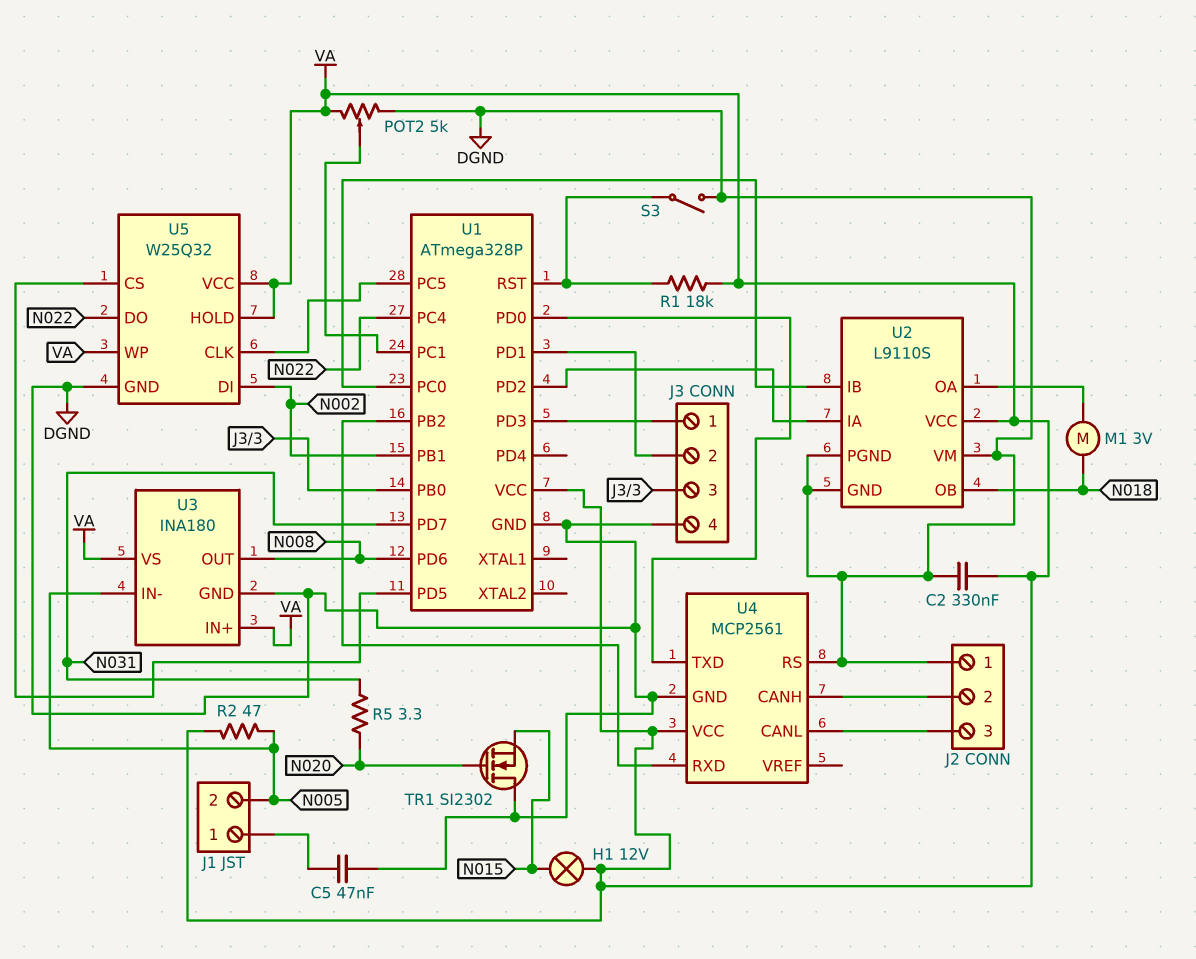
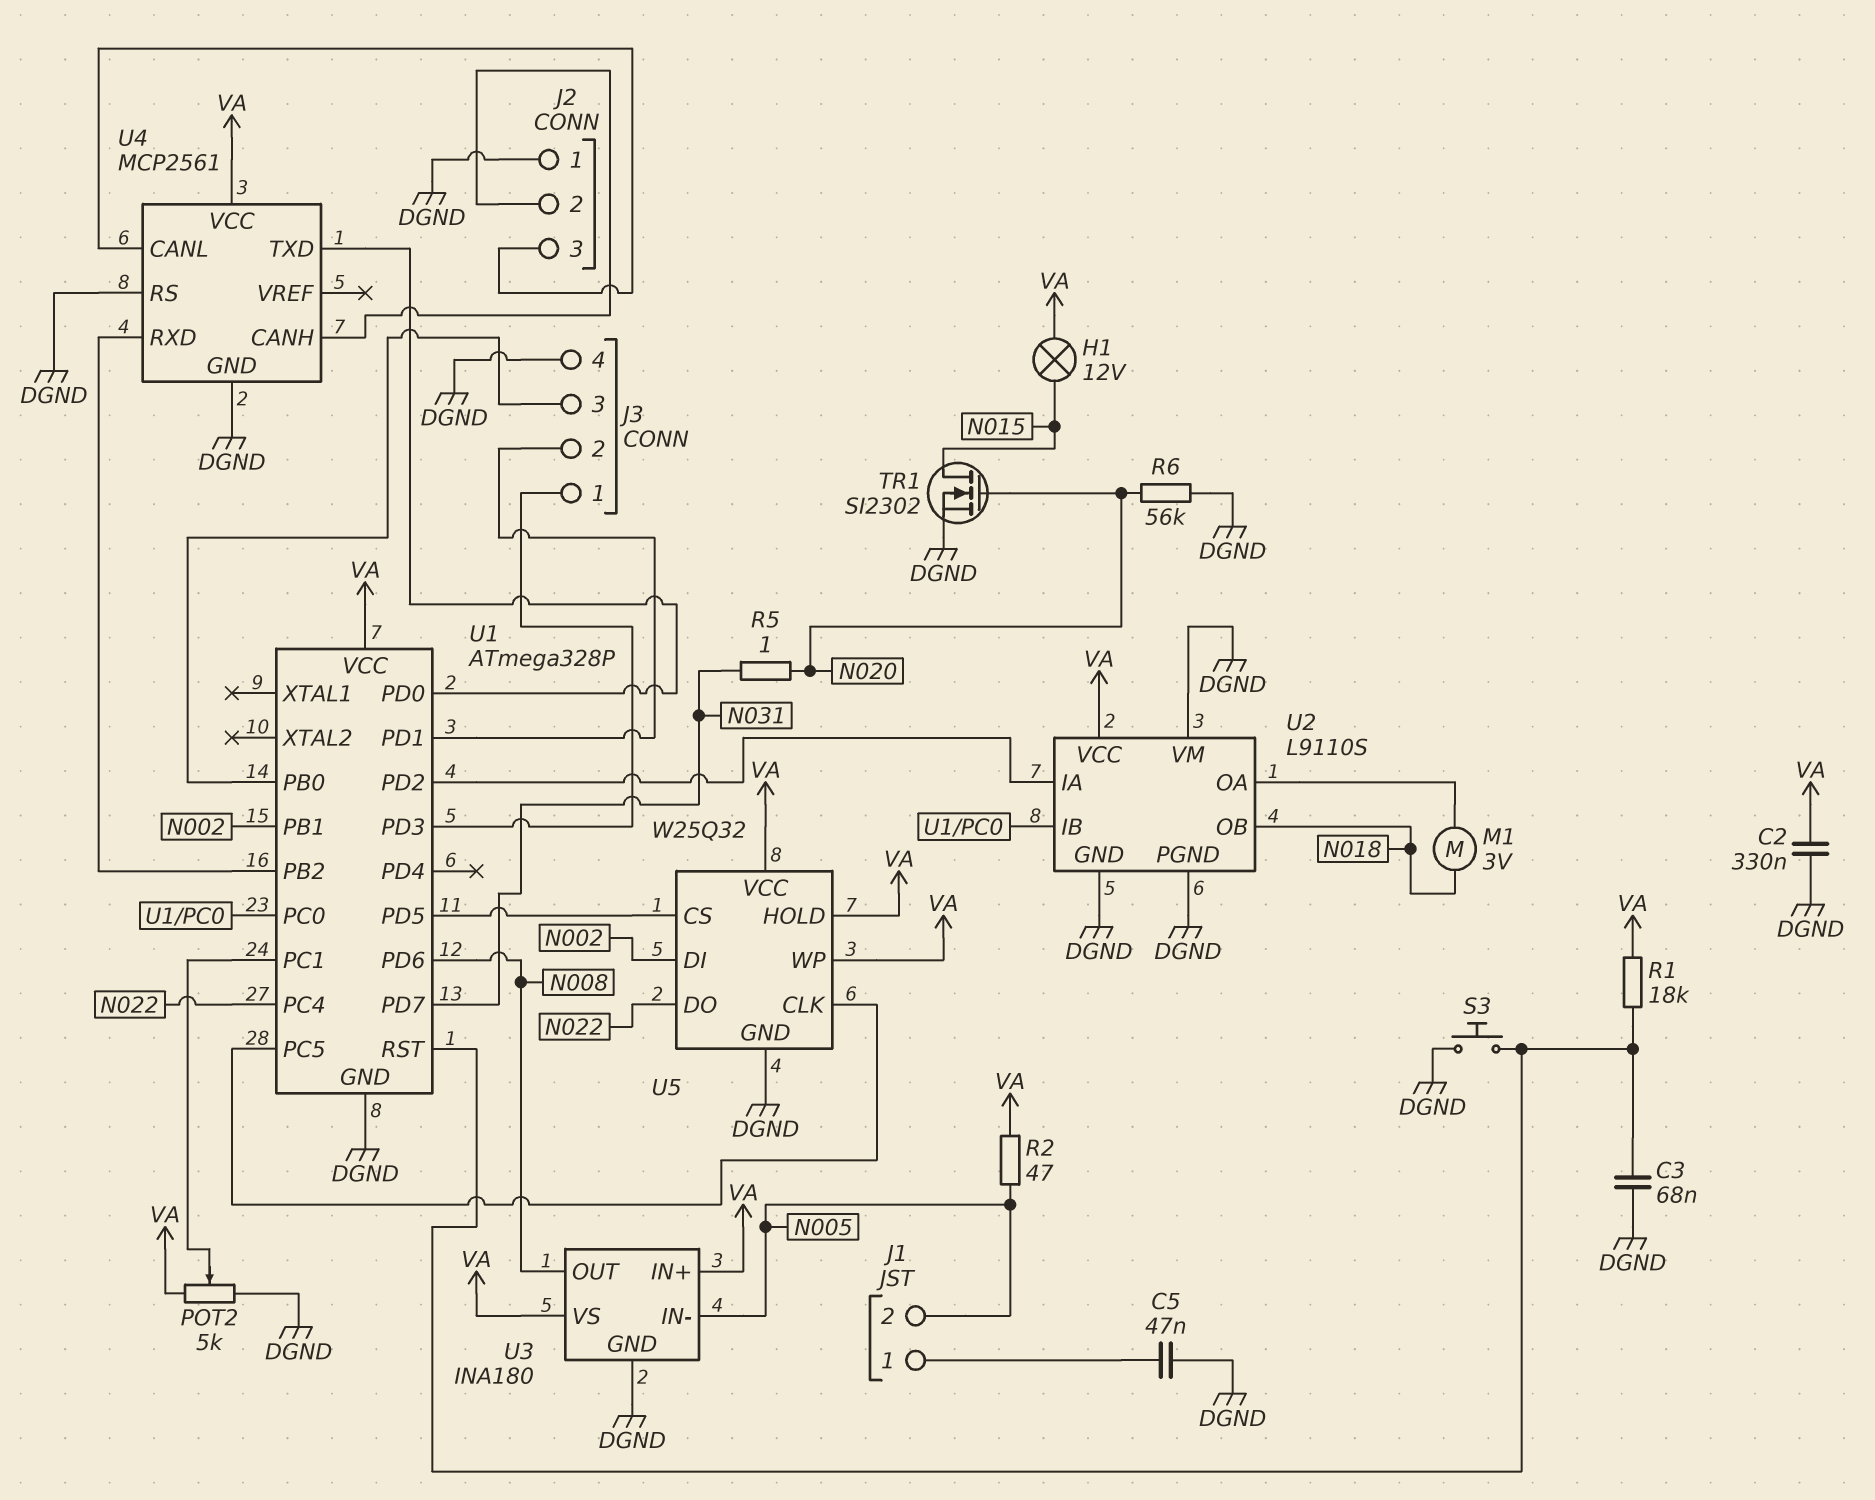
C3: none -> 68nF (DGND, U1/RST)
R5: 3.3 (N020, N031) -> 1 (N020, N031)
R6: none -> 56k (DGND, N020)
S3: switch (DGND, U1/RST) -> button (DGND, U1/RST)
TR1: NMOS SI2302 (G N020, D DGND, S N015) -> NMOS SI2302 (G N020, D N015, S DGND)

